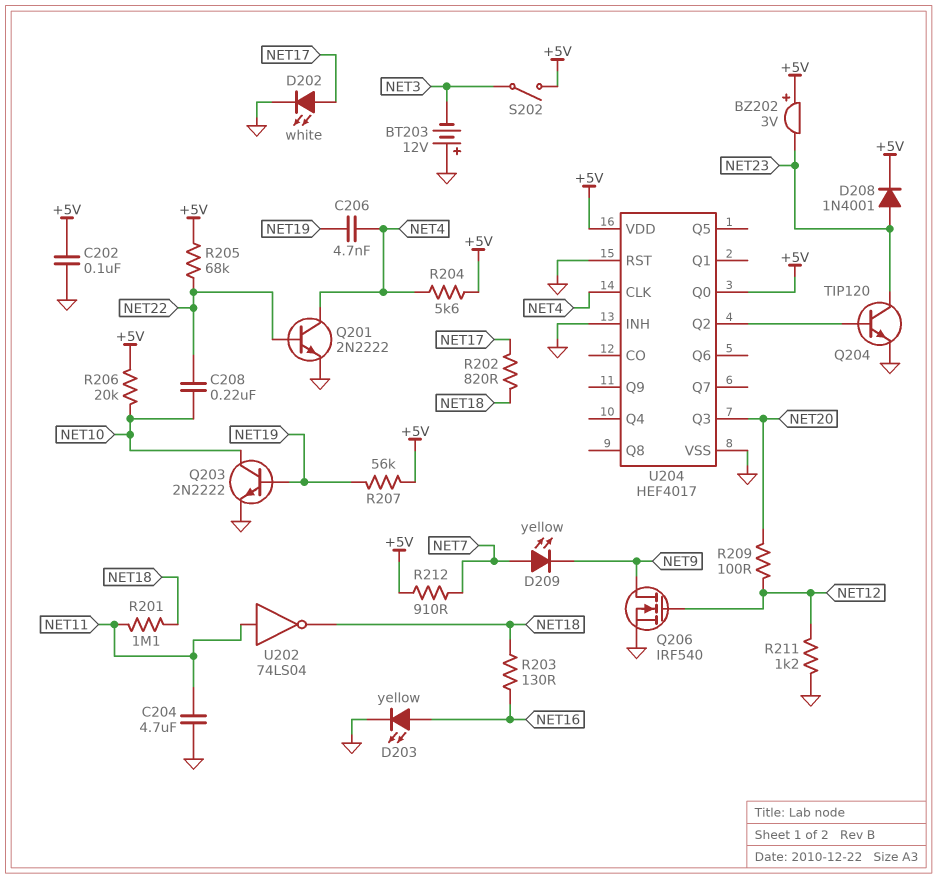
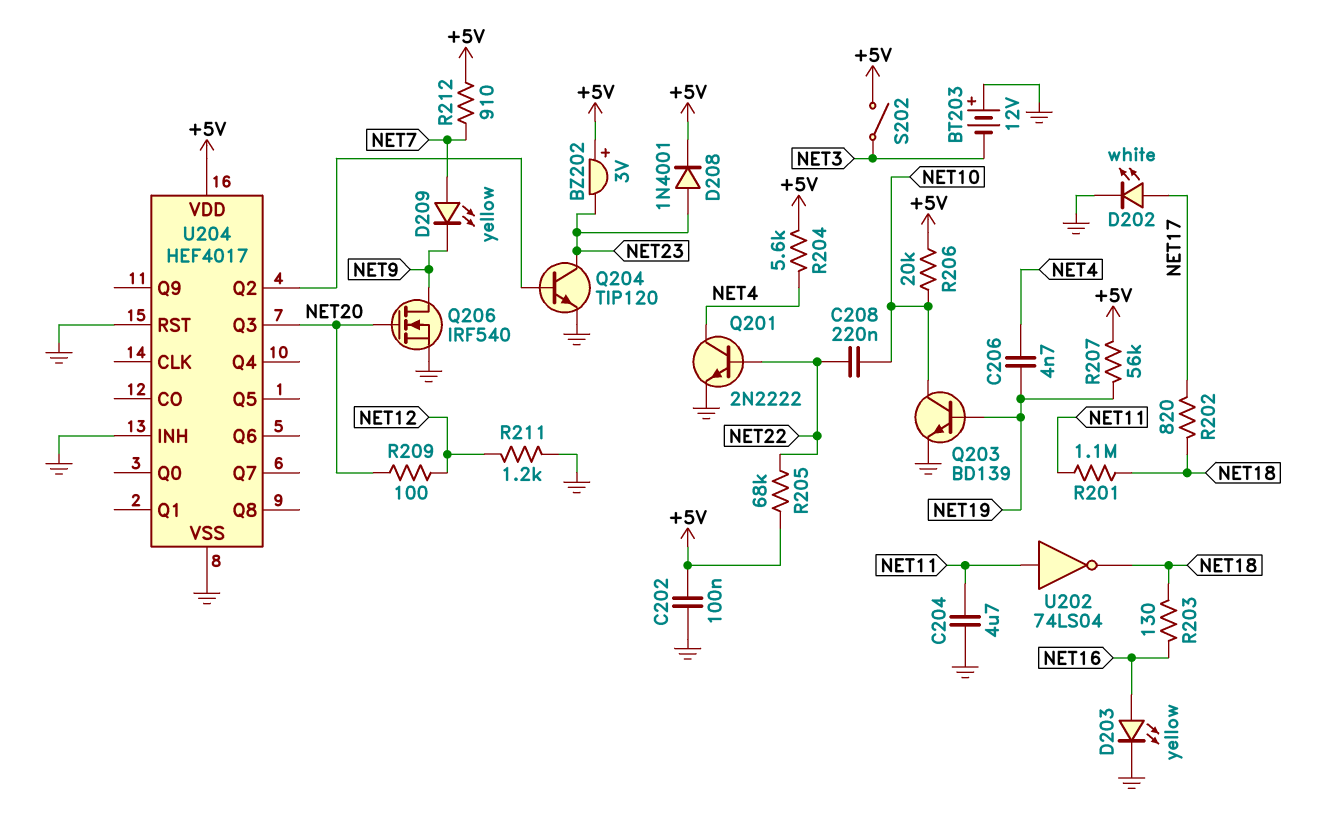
Q203: NPN 2N2222 (B NET19, C NET10, E GND) -> NPN BD139 (B NET19, C NET10, E GND)
Q206: NMOS IRF540 (G NET12, D NET9, S GND) -> NMOS IRF540 (G NET20, D NET9, S GND)
U204 pin CLK: NET4 -> none
U204 pin Q0: +5V -> none

